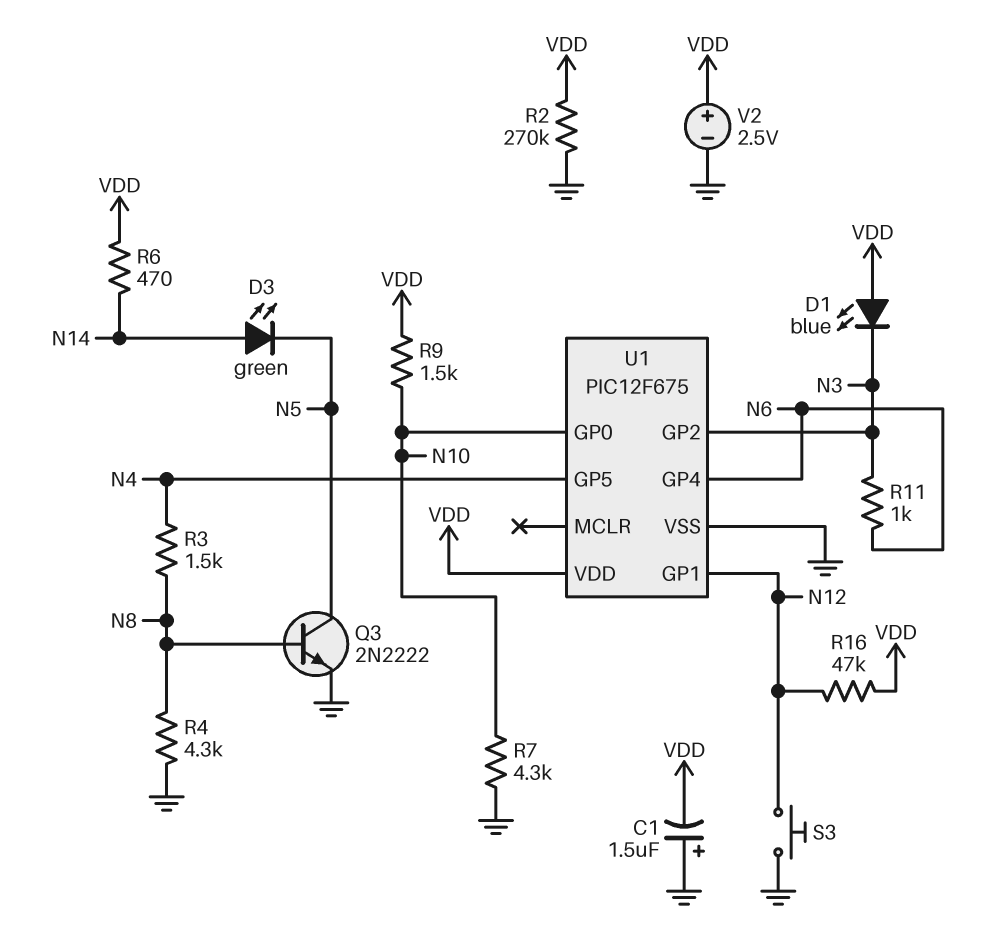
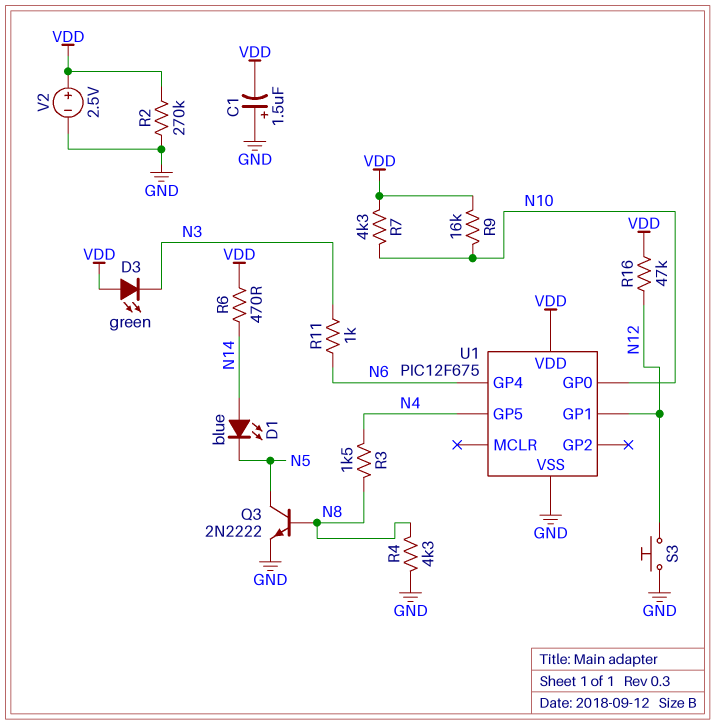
D1: LED blue (A VDD, K N3) -> LED blue (A N14, K N5)
D3: LED green (A N14, K N5) -> LED green (A VDD, K N3)
R7: 4.3k (GND, N10) -> 4.3k (N10, VDD)
R9: 1.5k (N10, VDD) -> 16k (N10, VDD)
U1 pin GP2: N3 -> none

